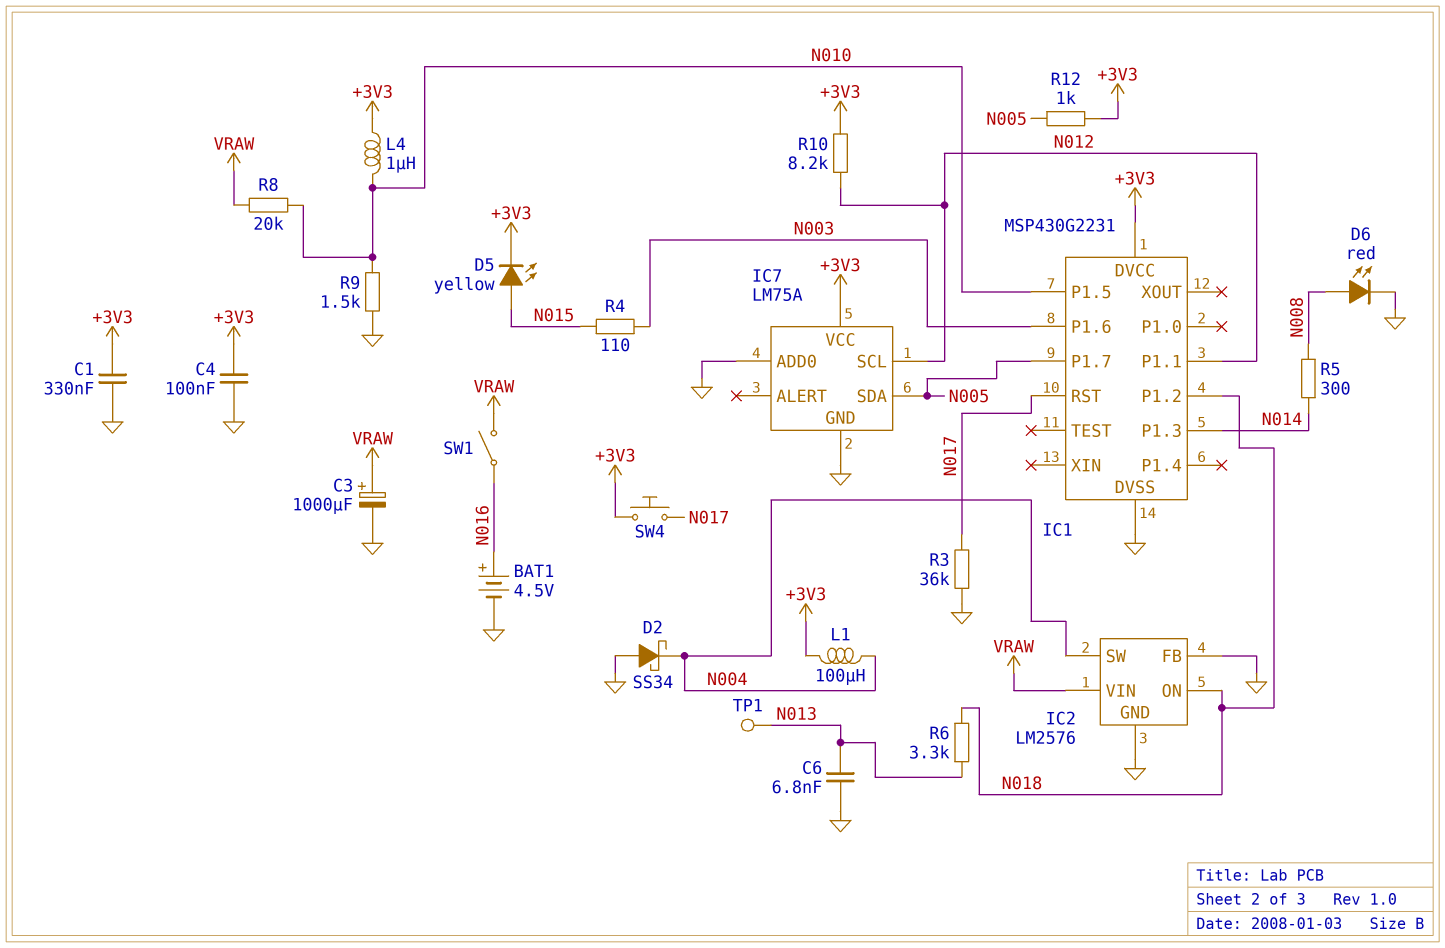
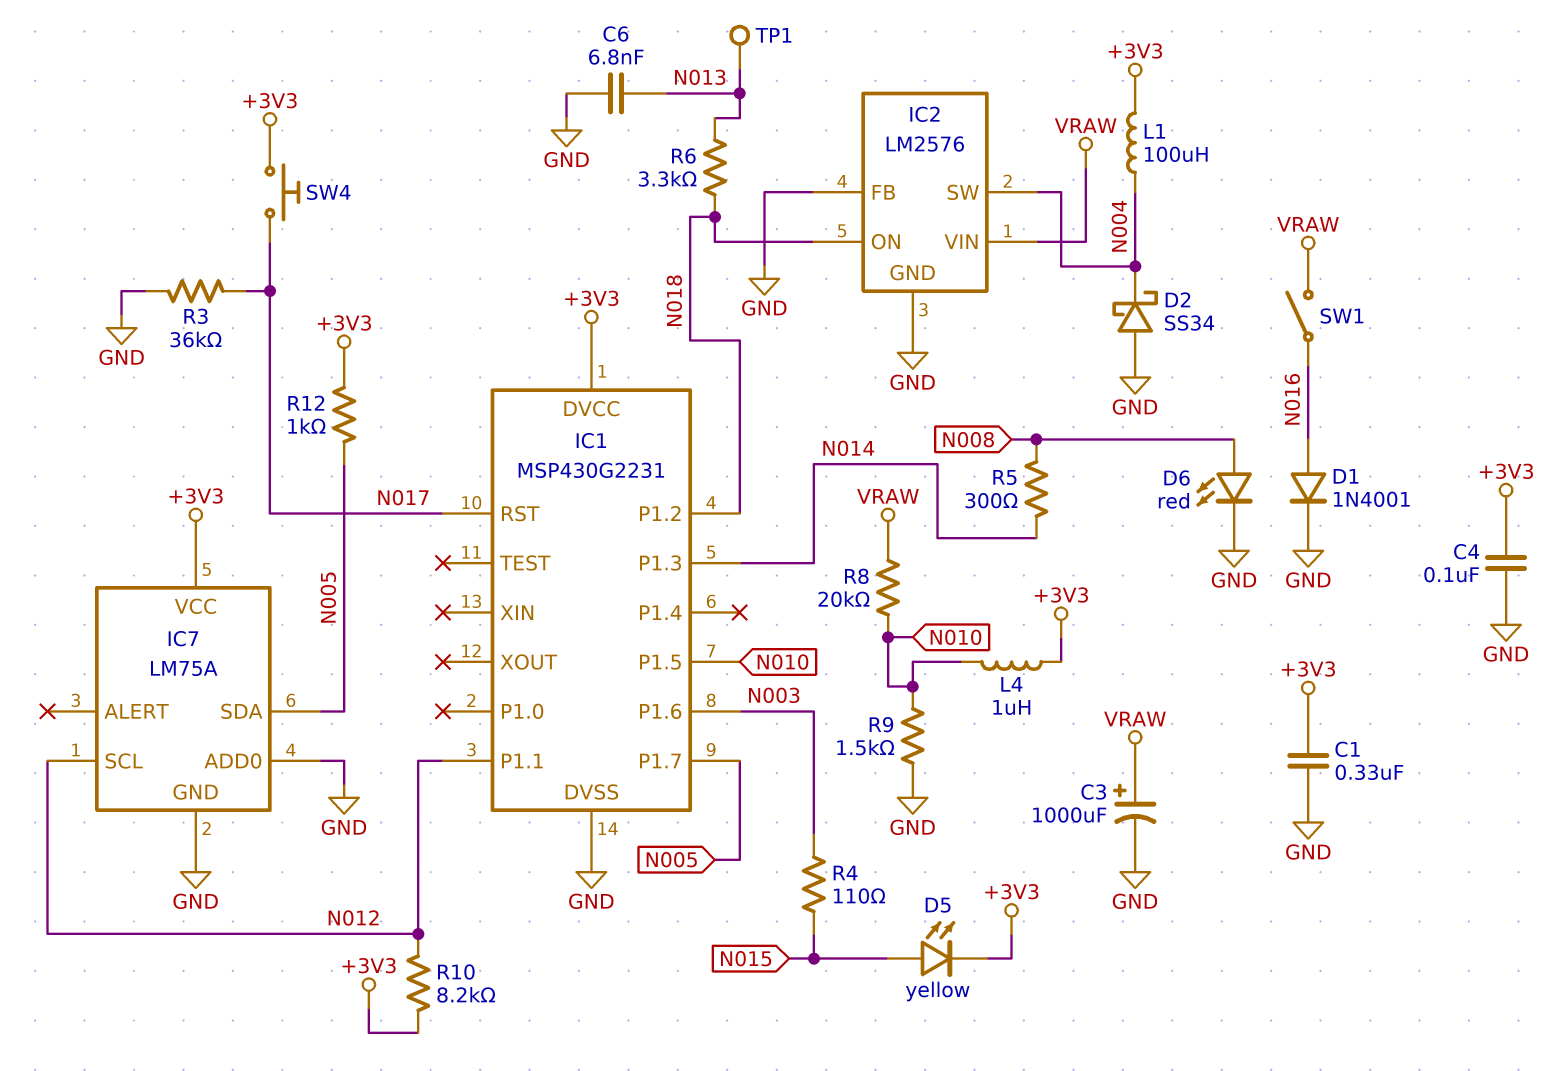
BAT1: 4.5V (plus N016, minus GND) -> none
D1: none -> diode 1N4001 (A N016, K GND)

